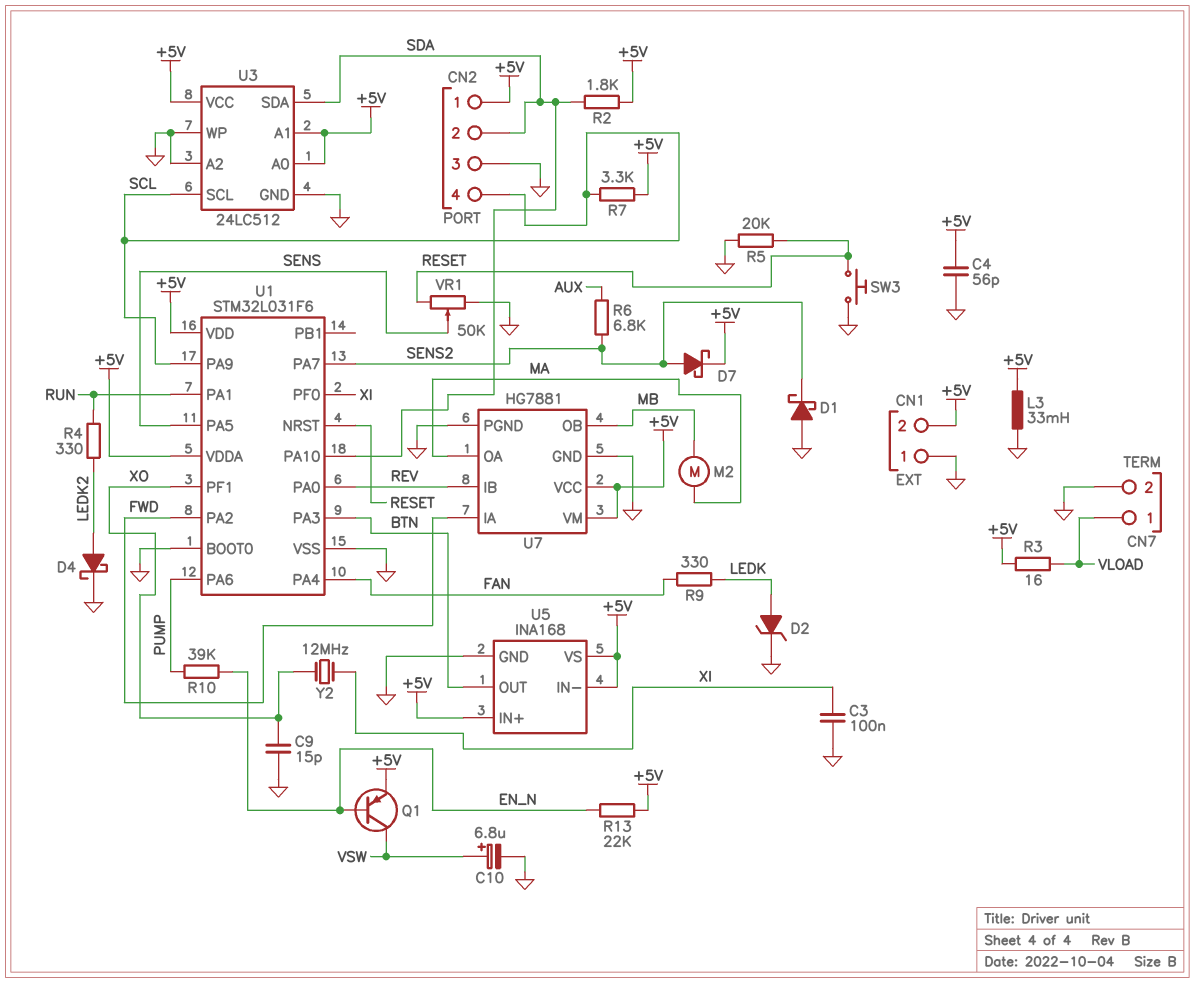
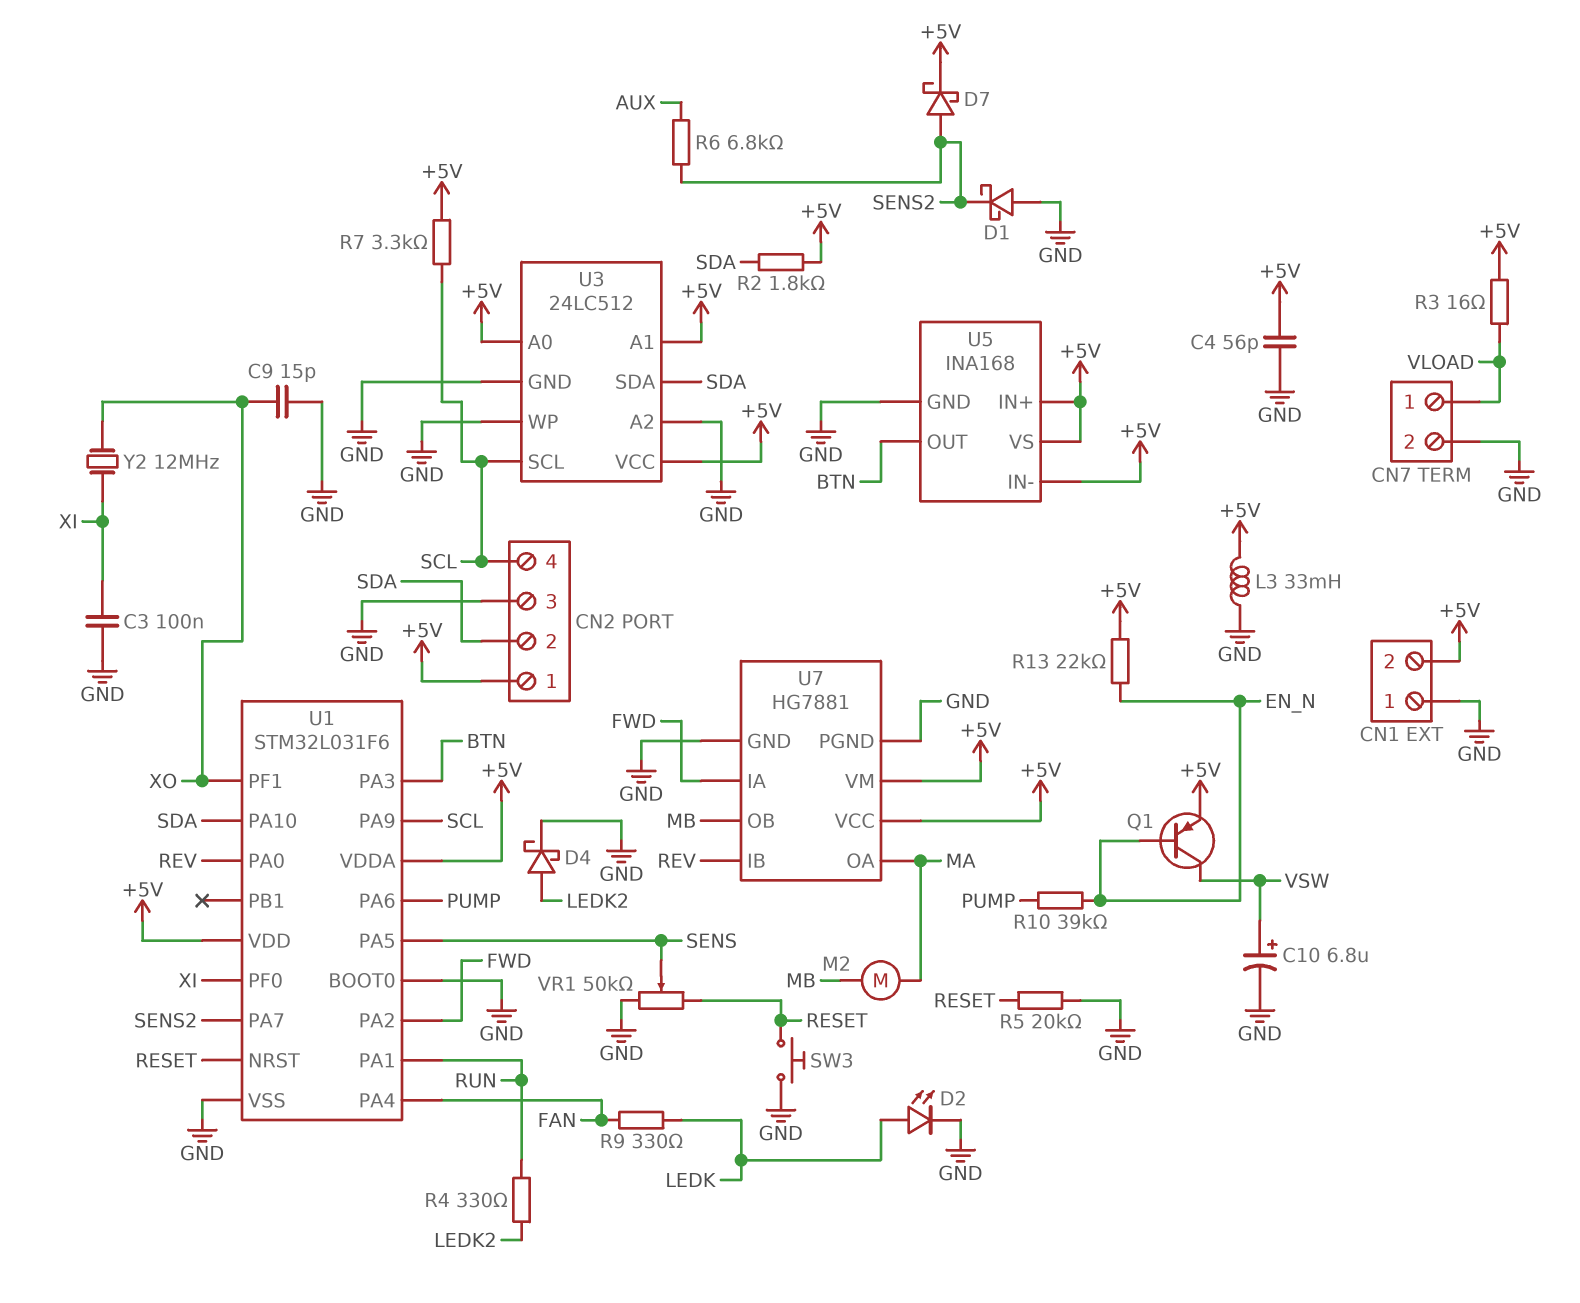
D2: zener (A LEDK, K GND) -> LED (A LEDK, K GND)

